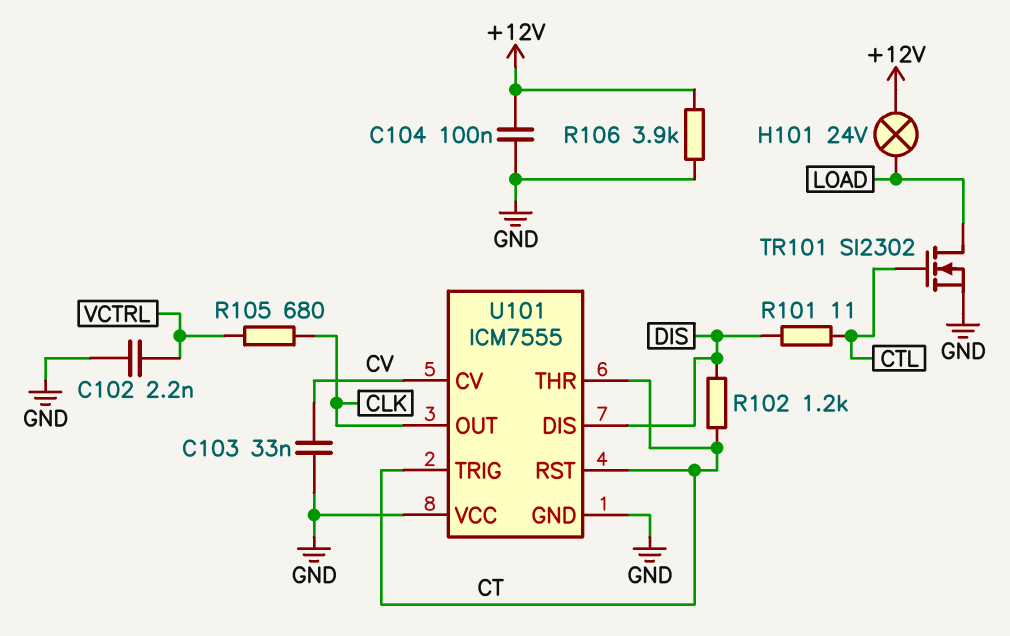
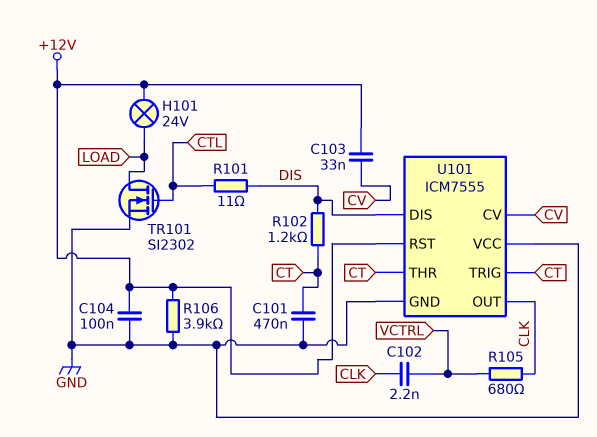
C101: none -> 470nF (CT, GND)
C102: 2.2nF (GND, VCTRL) -> 2.2nF (CLK, VCTRL)
C103: 33nF (CV, GND) -> 33nF (+12V, CV)
U101 pin RST: CT -> +12V

